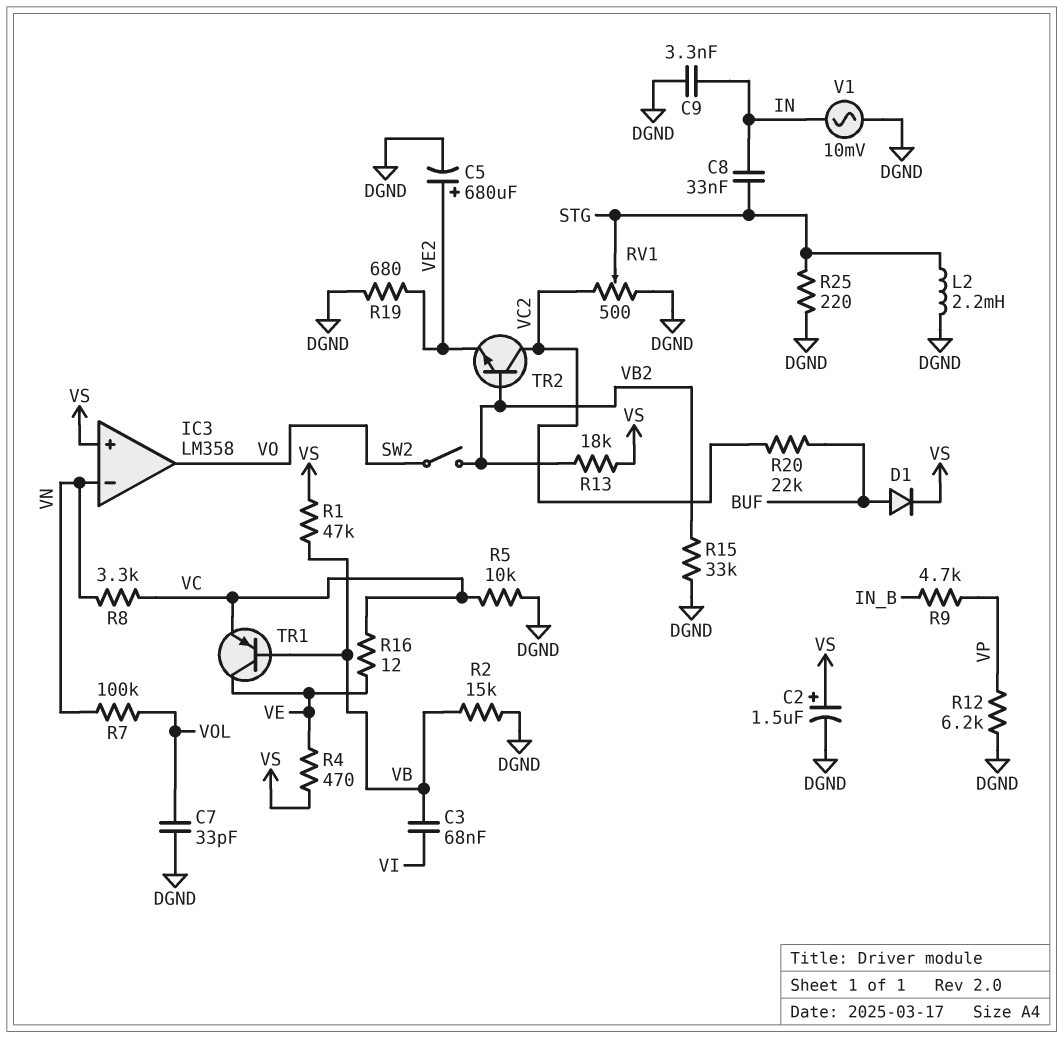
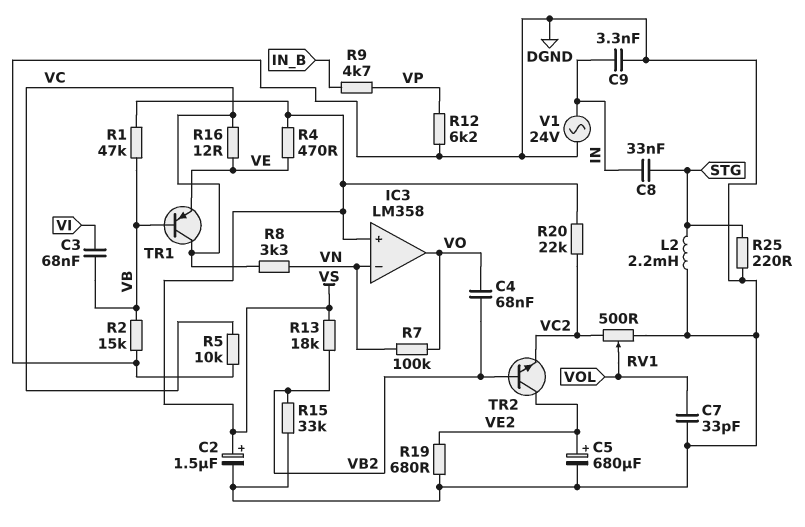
C4: none -> 68nF (VB2, VO)
D1: diode (A BUF, K VS) -> none
R7: 100k (VN, VOL) -> 100k (VN, VO)
R20: 22k (BUF, VC2) -> 22k (VC2, VS)
RV1: 500 (DGND, VC2, wiper STG) -> 500 (DGND, VC2, wiper VOL)
SW2: switch (VB2, VO) -> none
TR1: PNP (B VB, C VE, E VC) -> PNP (B VB, C VC, E VE)
TR2: NPN (B VB2, C VC2, E VE2) -> NPN (B VB2, C VE2, E VC2)
V1: AC 10mV (DGND, IN) -> AC 24V (DGND, IN)

